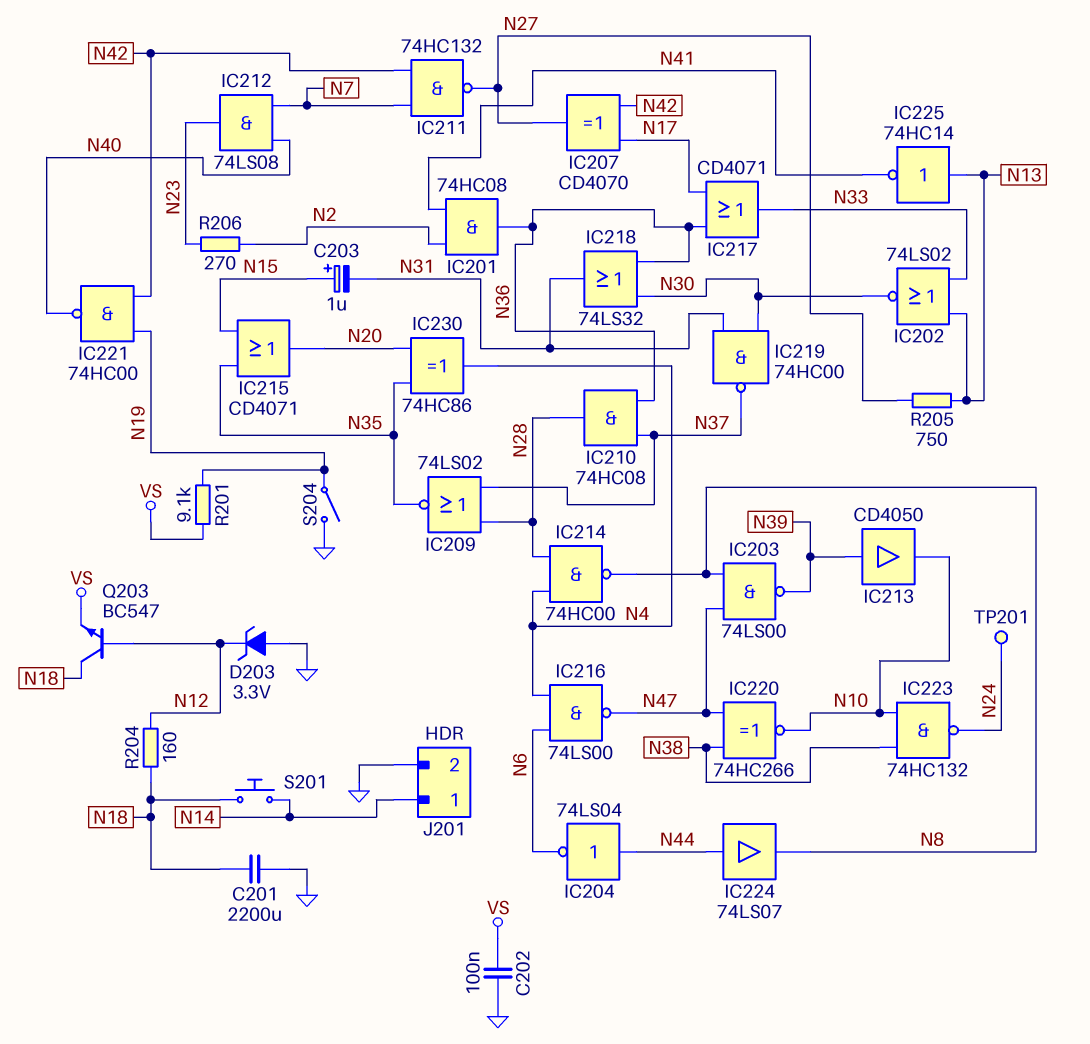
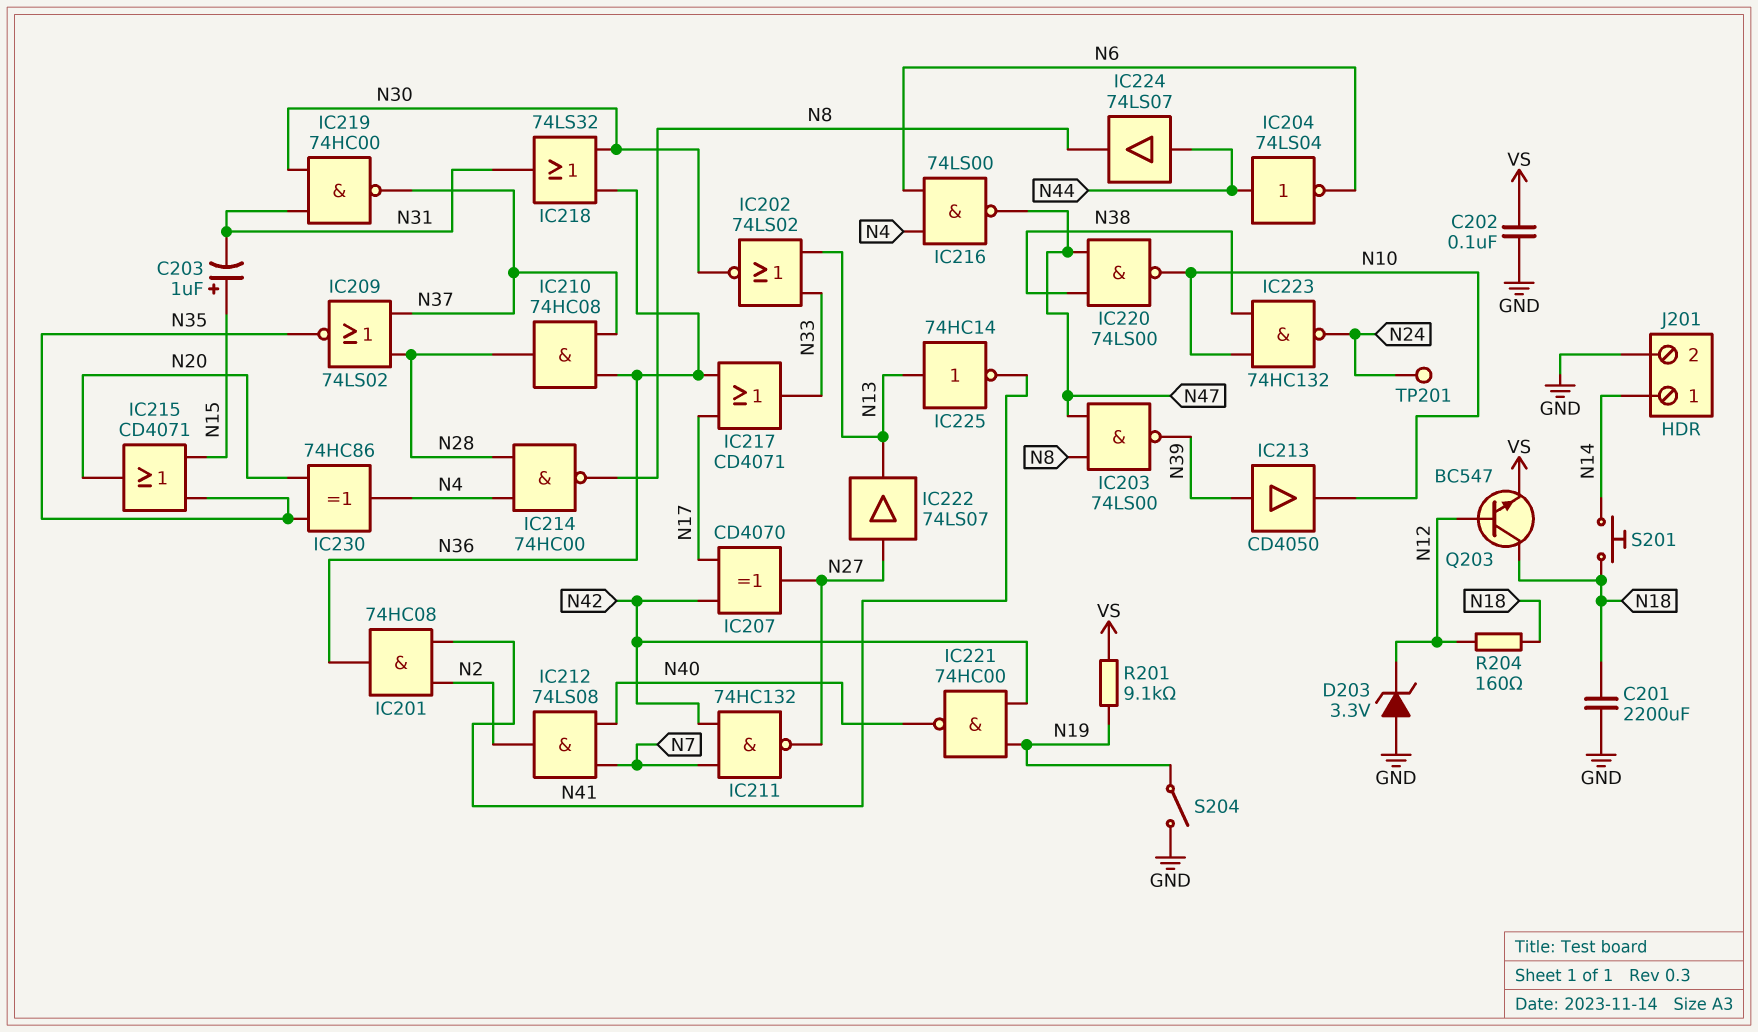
IC212: AND 74LS08 (in N7, in N40, out N23) -> AND 74LS08 (in N7, in N40, out N2)
IC220: XNOR 74HC266 (in N38, in N47, out N10) -> NAND 74LS00 (in N38, in N47, out N10)
IC222: none -> buffer 74LS07 (in N27, out N13)
R205: 750 (N13, N27) -> none
R206: 270 (N2, N23) -> none

